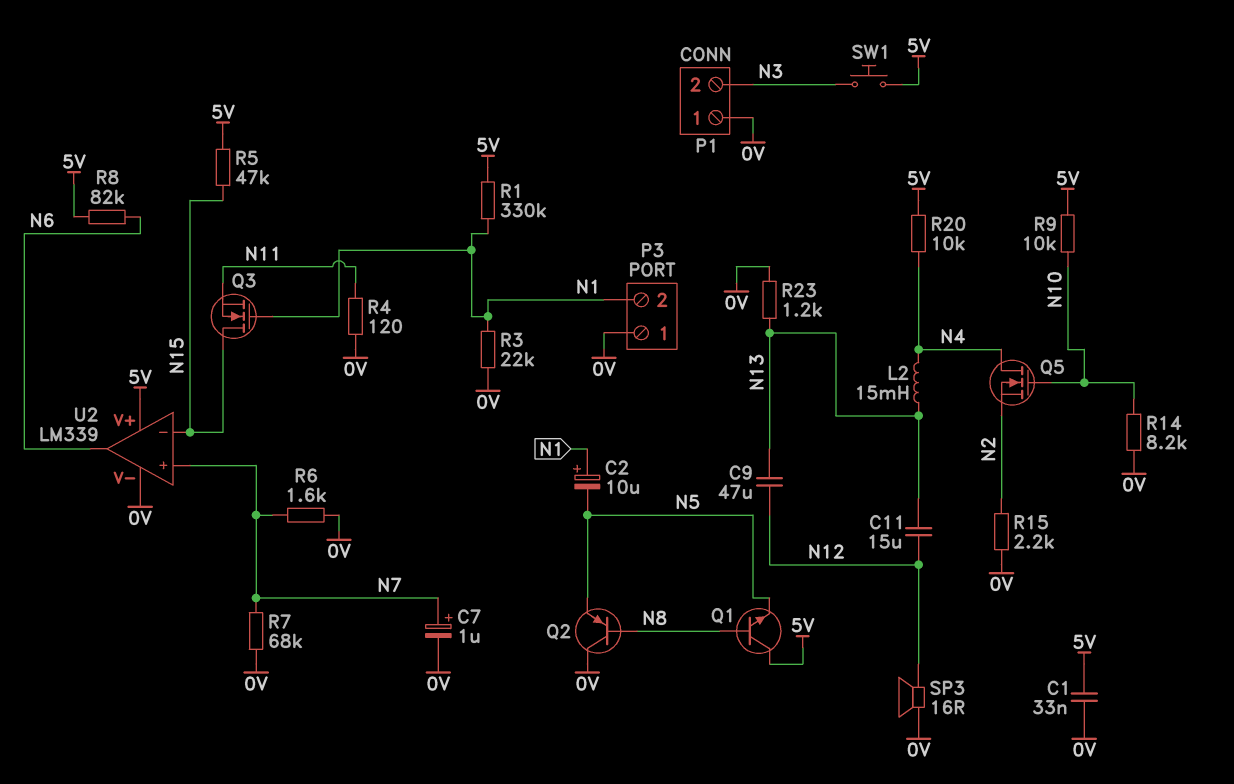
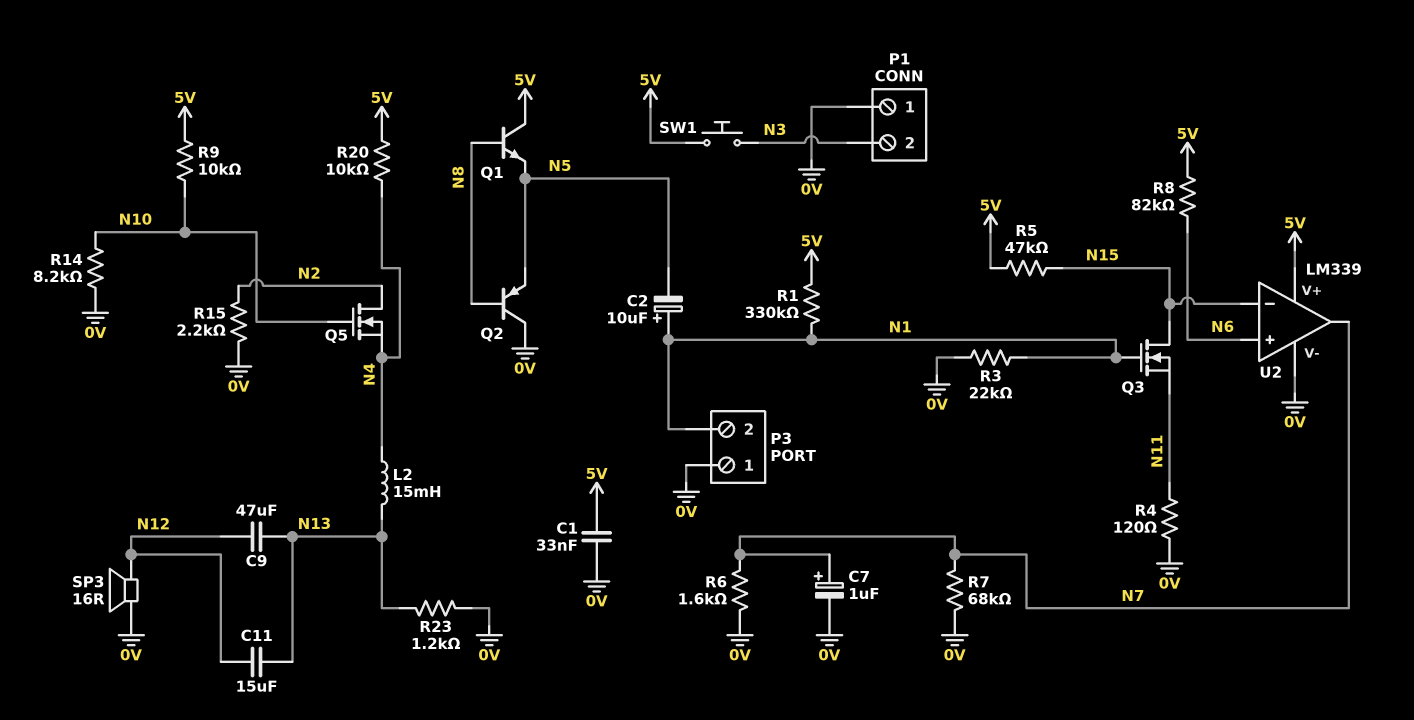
Q5: NMOS (G N10, D N4, S N2) -> NMOS (G N10, D N2, S N4)
U2 pin in+: N7 -> N6
U2 pin out: N6 -> N7

